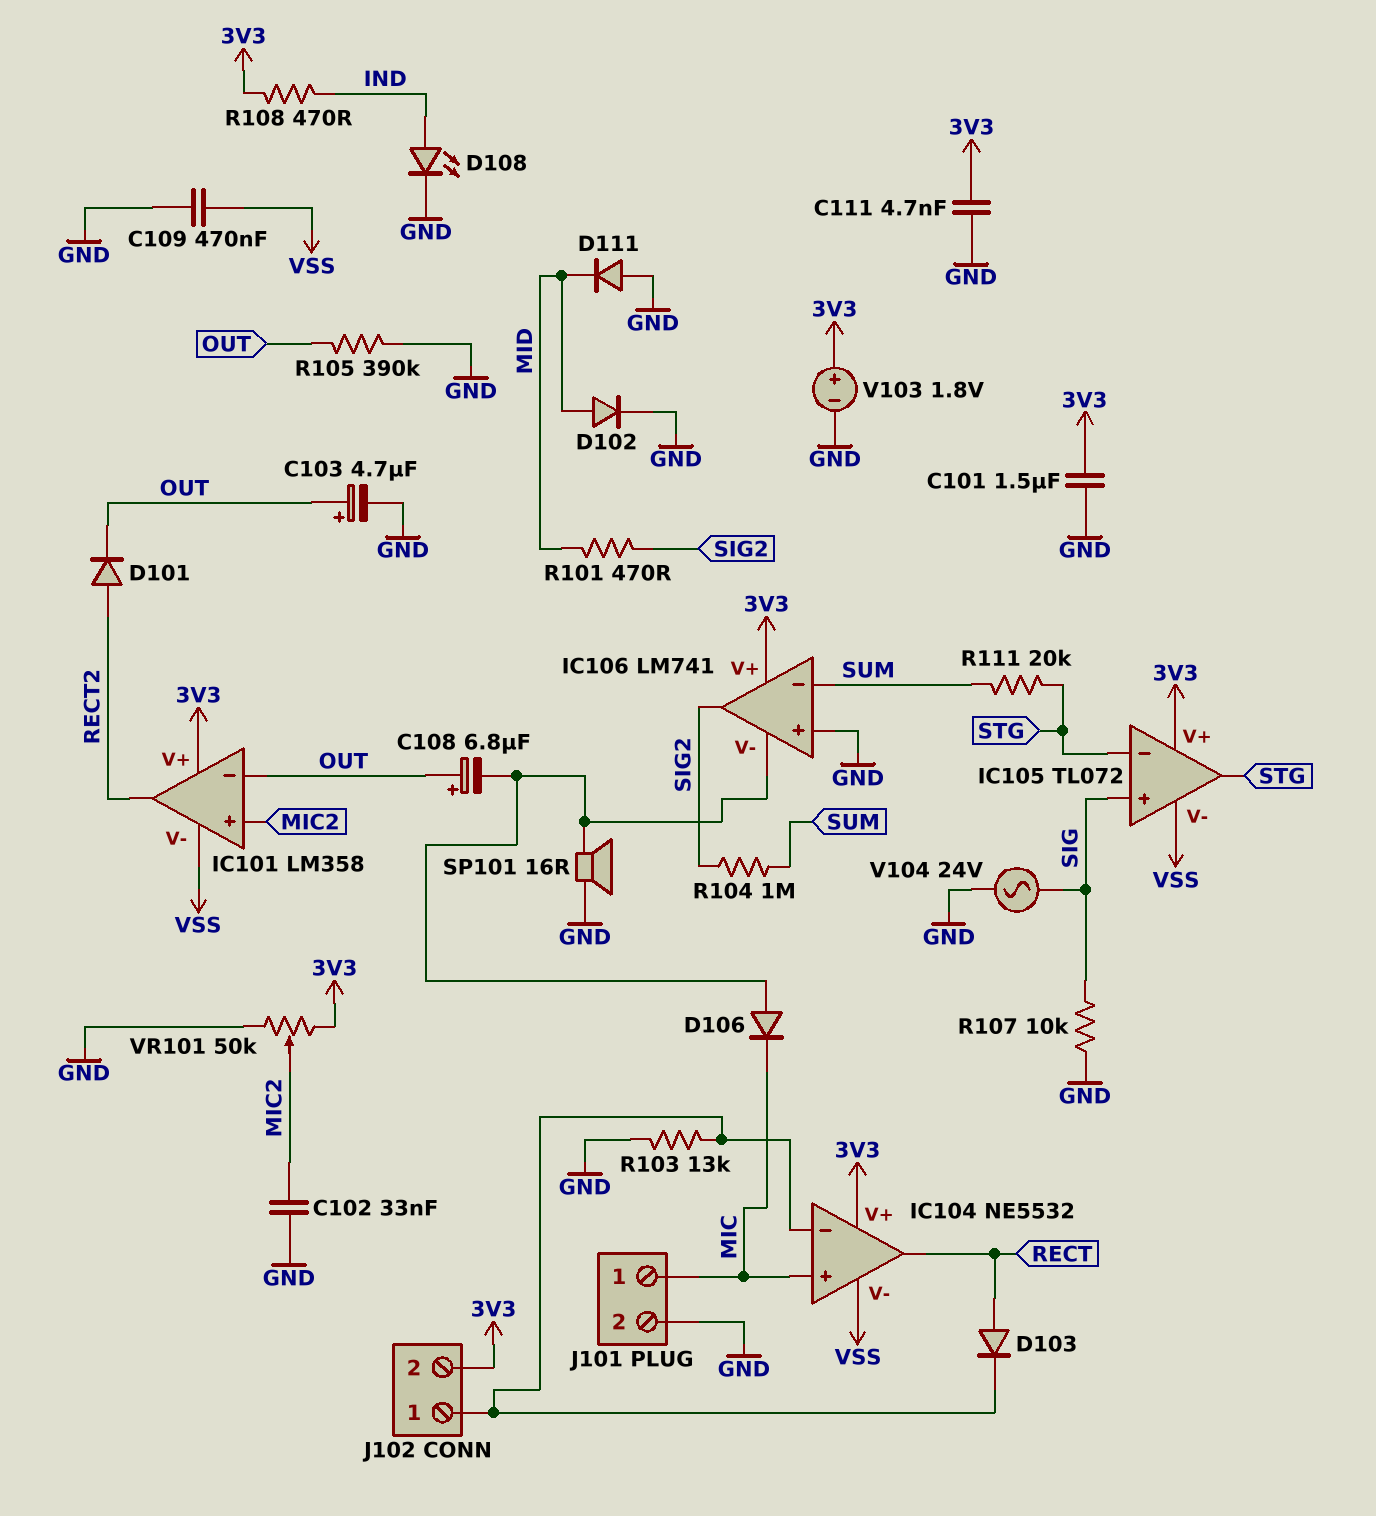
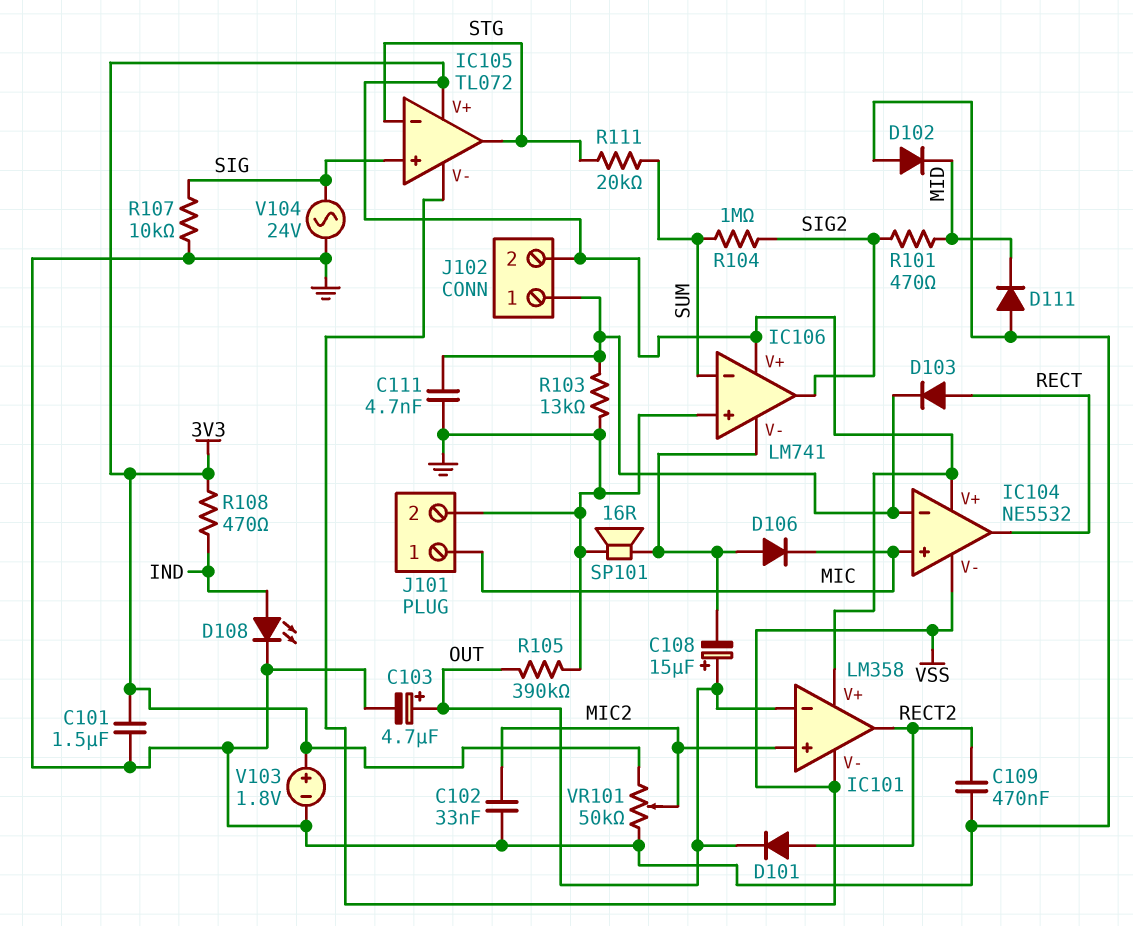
C108: 6.8uF (plus OUT, minus IC106/V-) -> 15uF (plus OUT, minus IC106/V-)
C109: 470nF (GND, VSS) -> 470nF (GND, RECT2)
C111: 4.7nF (3V3, GND) -> 4.7nF (GND, IC104/in-)
D102: diode (A MID, K GND) -> diode (A GND, K MID)

